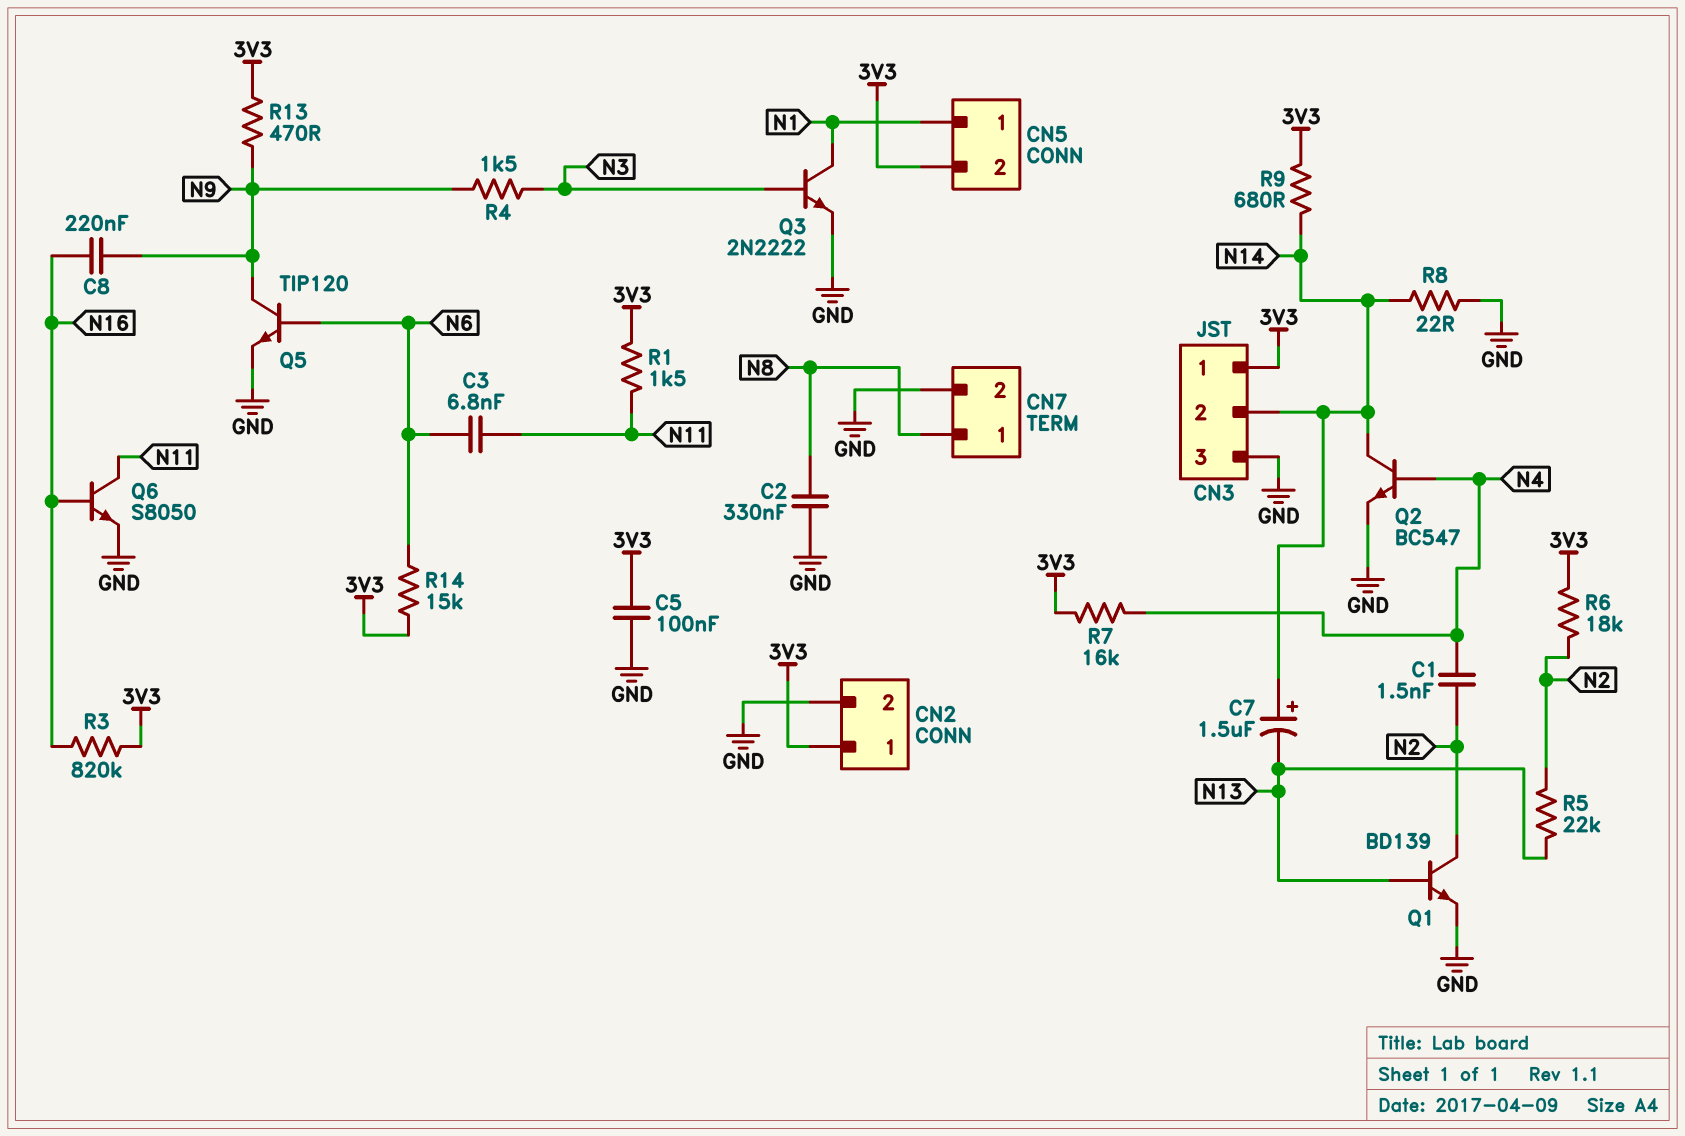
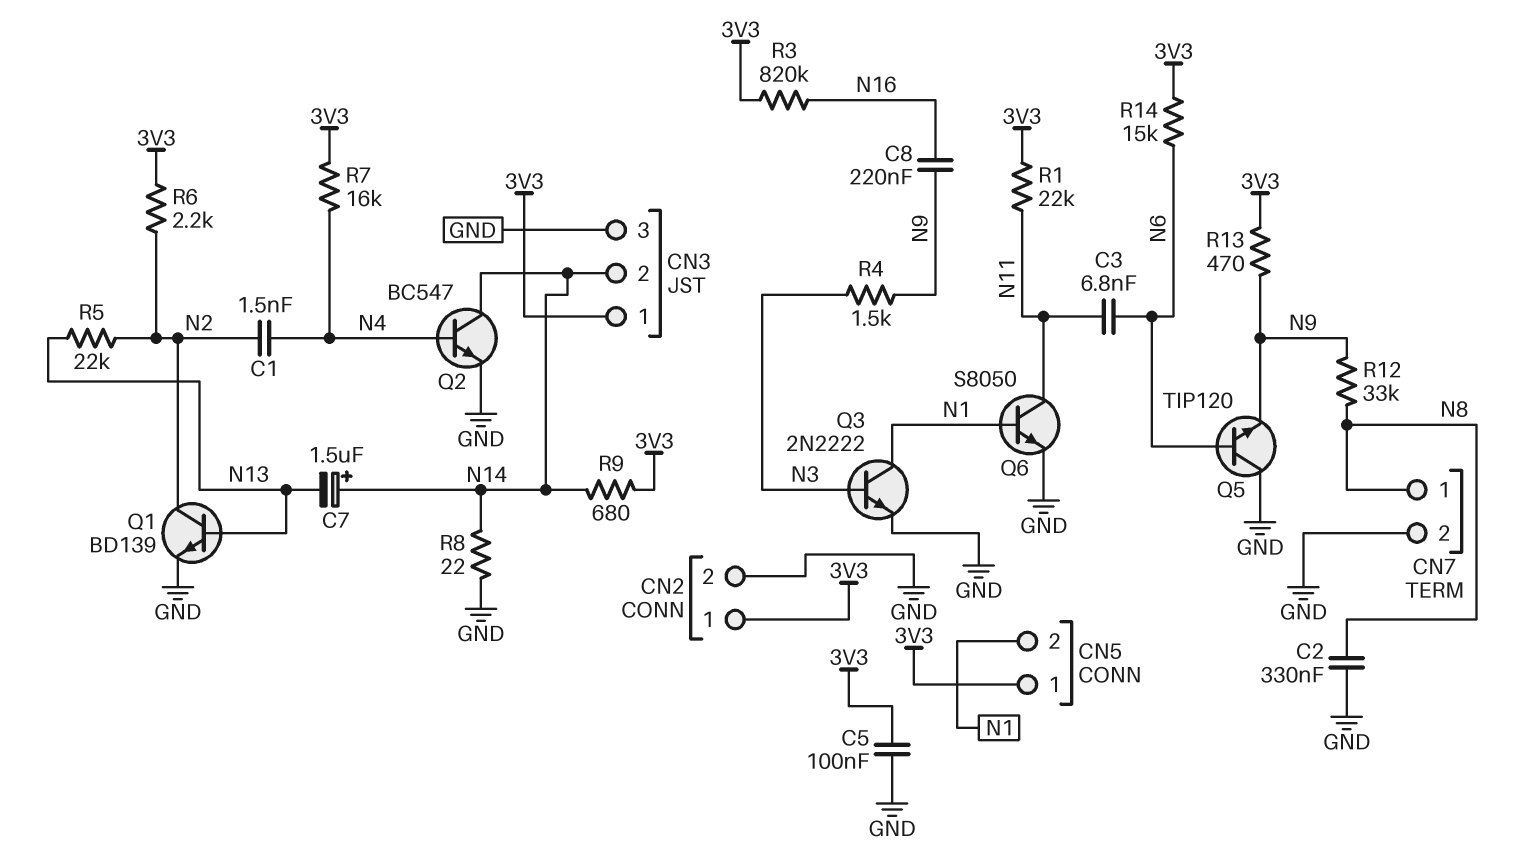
CN5 pin 1: N1 -> 3V3
CN5 pin 2: 3V3 -> N1
Q5: NPN TIP120 (B N6, C N9, E GND) -> NPN TIP120 (B N6, C GND, E N9)
Q6: NPN S8050 (B N16, C N11, E GND) -> NPN S8050 (B N1, C N11, E GND)
R1: 1.5k (3V3, N11) -> 22k (3V3, N11)
R6: 18k (3V3, N2) -> 2.2k (3V3, N2)
R12: none -> 33k (N8, N9)

